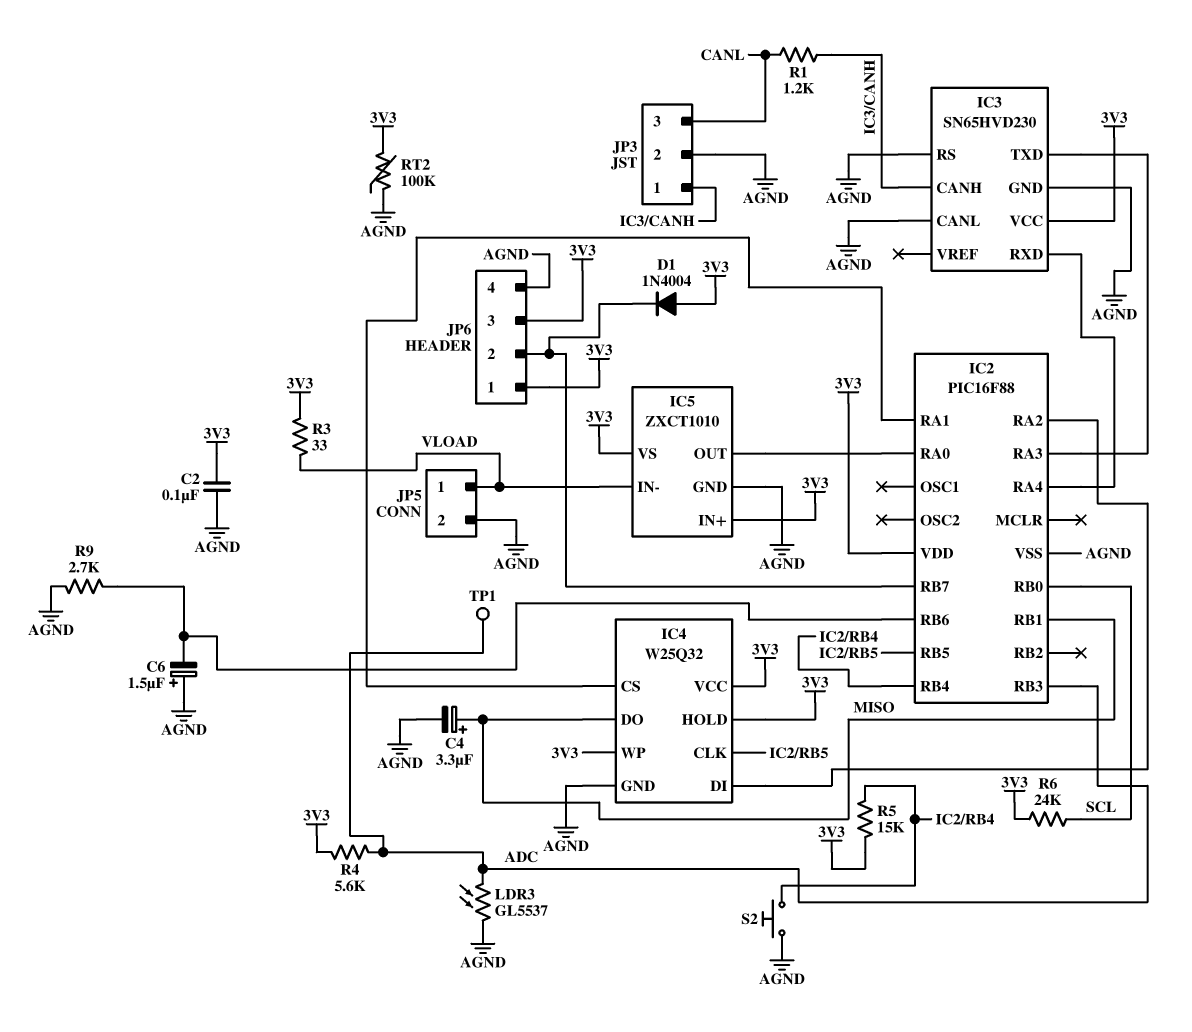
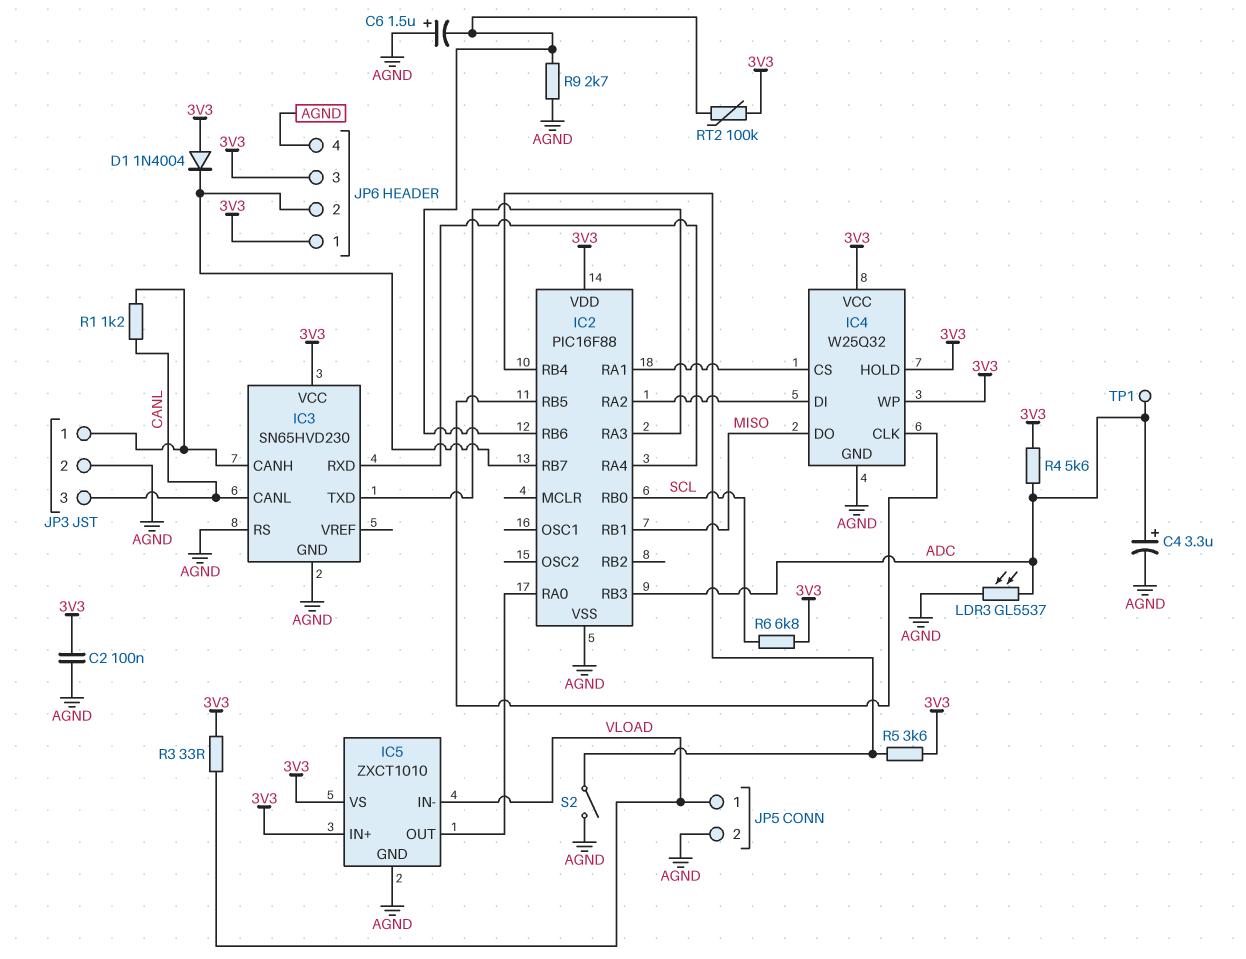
C4: 3.3uF (plus MISO, minus AGND) -> 3.3uF (plus ADC, minus AGND)
IC3 pin CANL: AGND -> CANL
R5: 15k (3V3, IC2/RB4) -> 3.6k (3V3, IC2/RB4)
R6: 24k (3V3, SCL) -> 6.8k (3V3, SCL)
RT2: 100k (3V3, AGND) -> 100k (3V3, IC2/RB6)
S2: button (AGND, IC2/RB4) -> switch (AGND, IC2/RB4)

